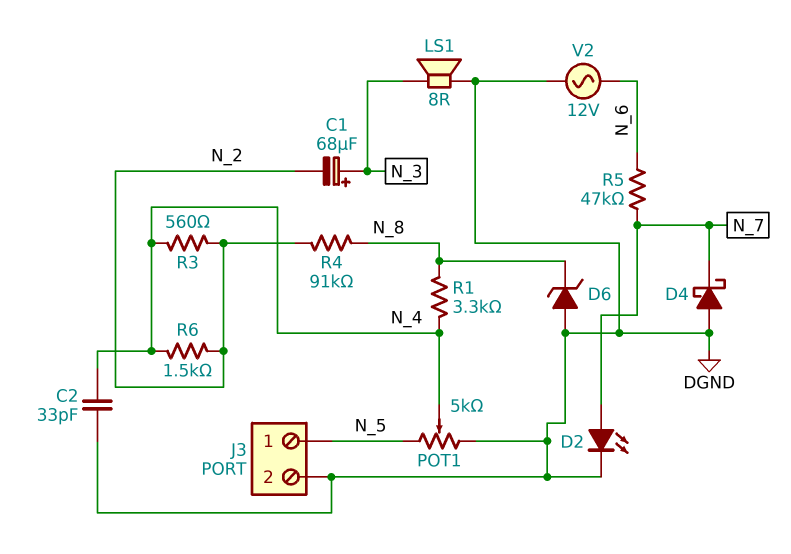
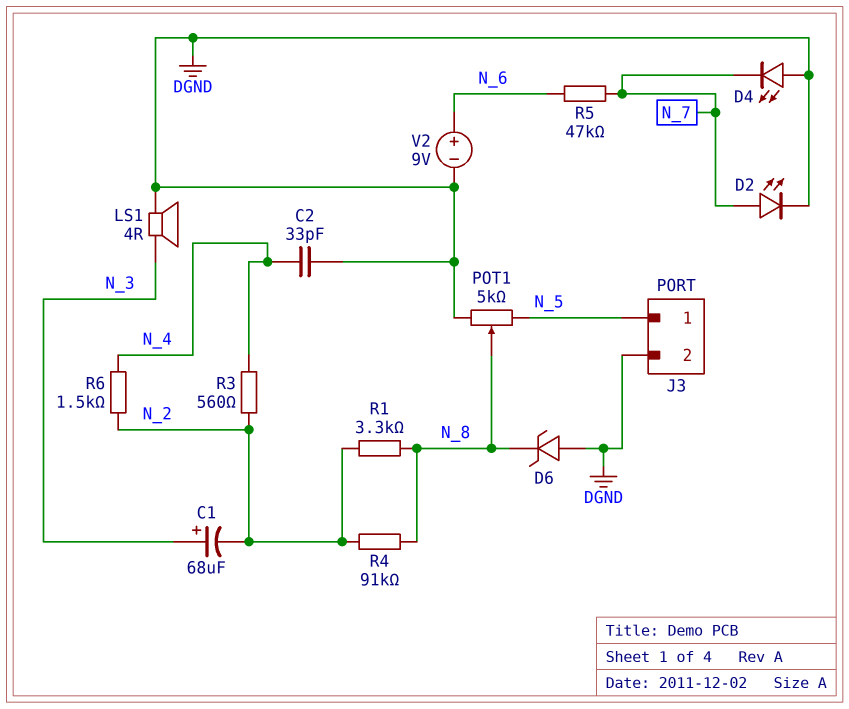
D4: schottky (A DGND, K N_7) -> LED (A DGND, K N_7)
LS1: speaker 8R (DGND, N_3) -> speaker 4R (DGND, N_3)
POT1: 5k (DGND, N_5, wiper N_4) -> 5k (DGND, N_5, wiper N_8)
R1: 3.3k (N_4, N_8) -> 3.3k (N_2, N_8)
V2: AC 12V (DGND, N_6) -> 9V (plus N_6, minus DGND)

